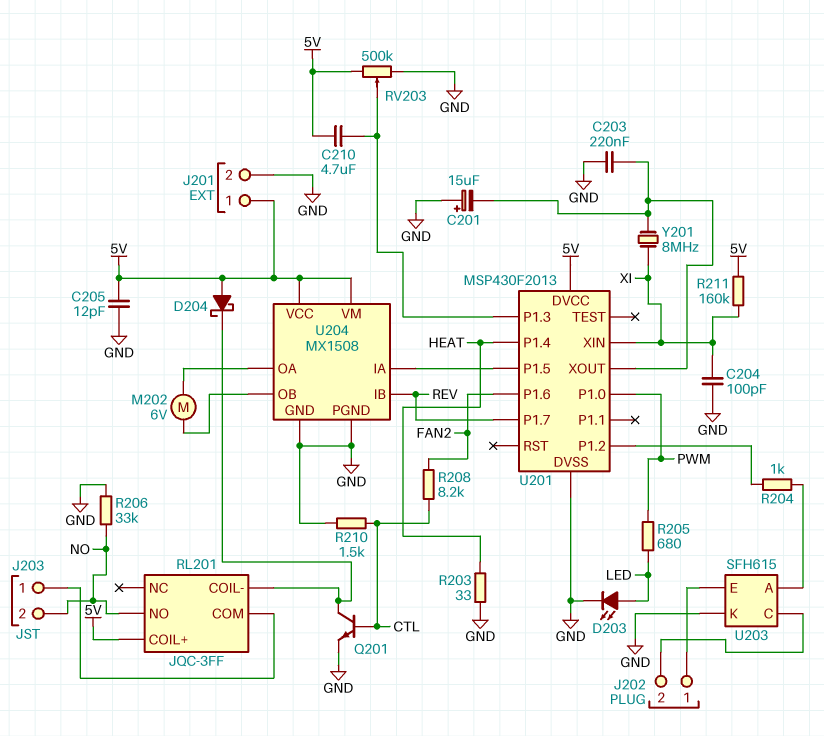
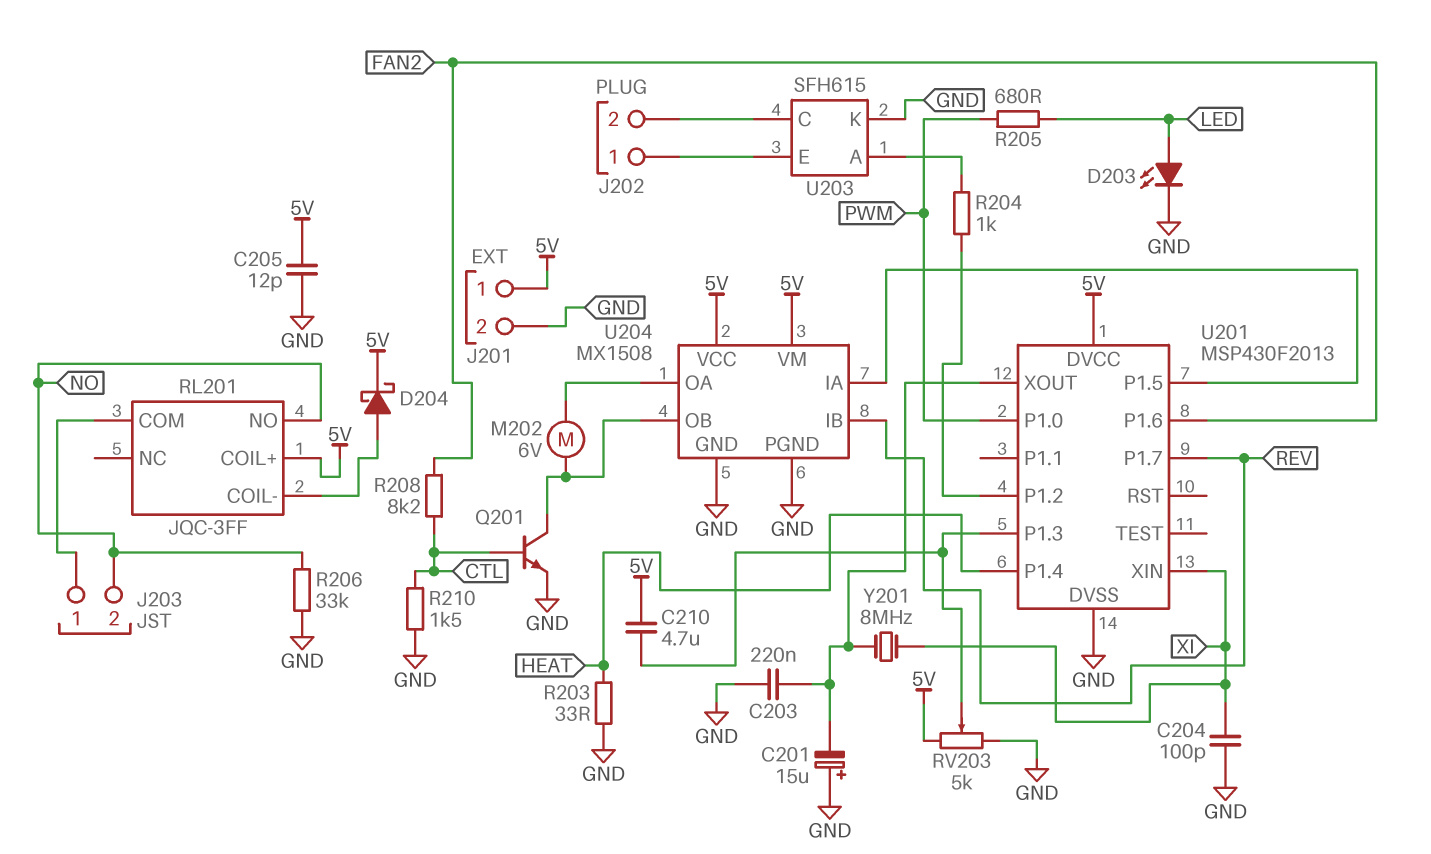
D204: schottky (A 5V, K RL201/COIL-) -> schottky (A RL201/COIL-, K 5V)
Q201: NPN (B CTL, C RL201/COIL-, E GND) -> NPN (B CTL, C U204/OB, E GND)
R211: 160k (5V, XI) -> none
RV203: 500k (5V, GND, wiper U201/P1.3) -> 5k (5V, GND, wiper U201/P1.3)

